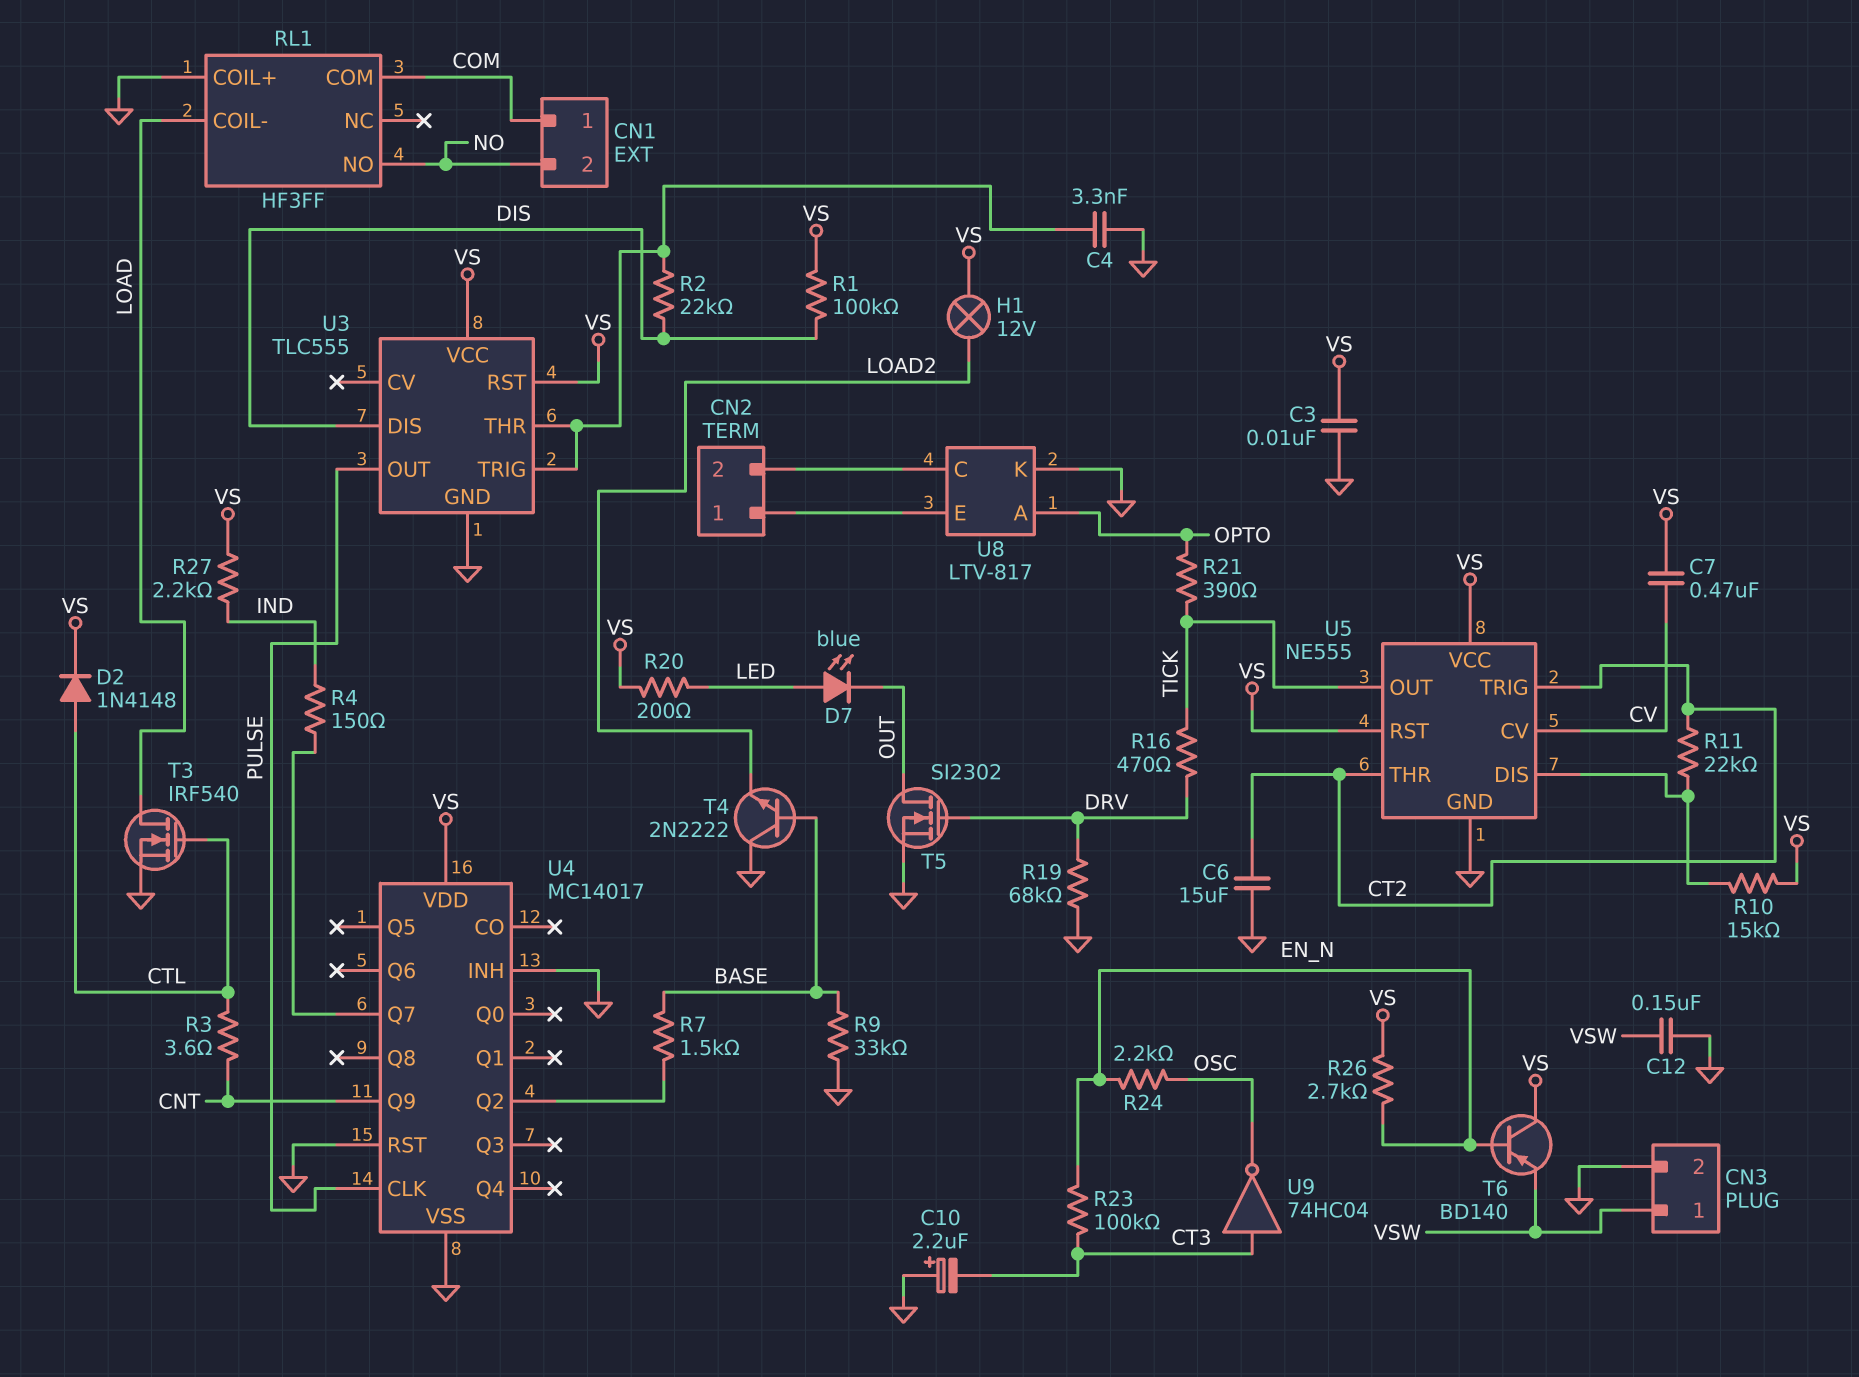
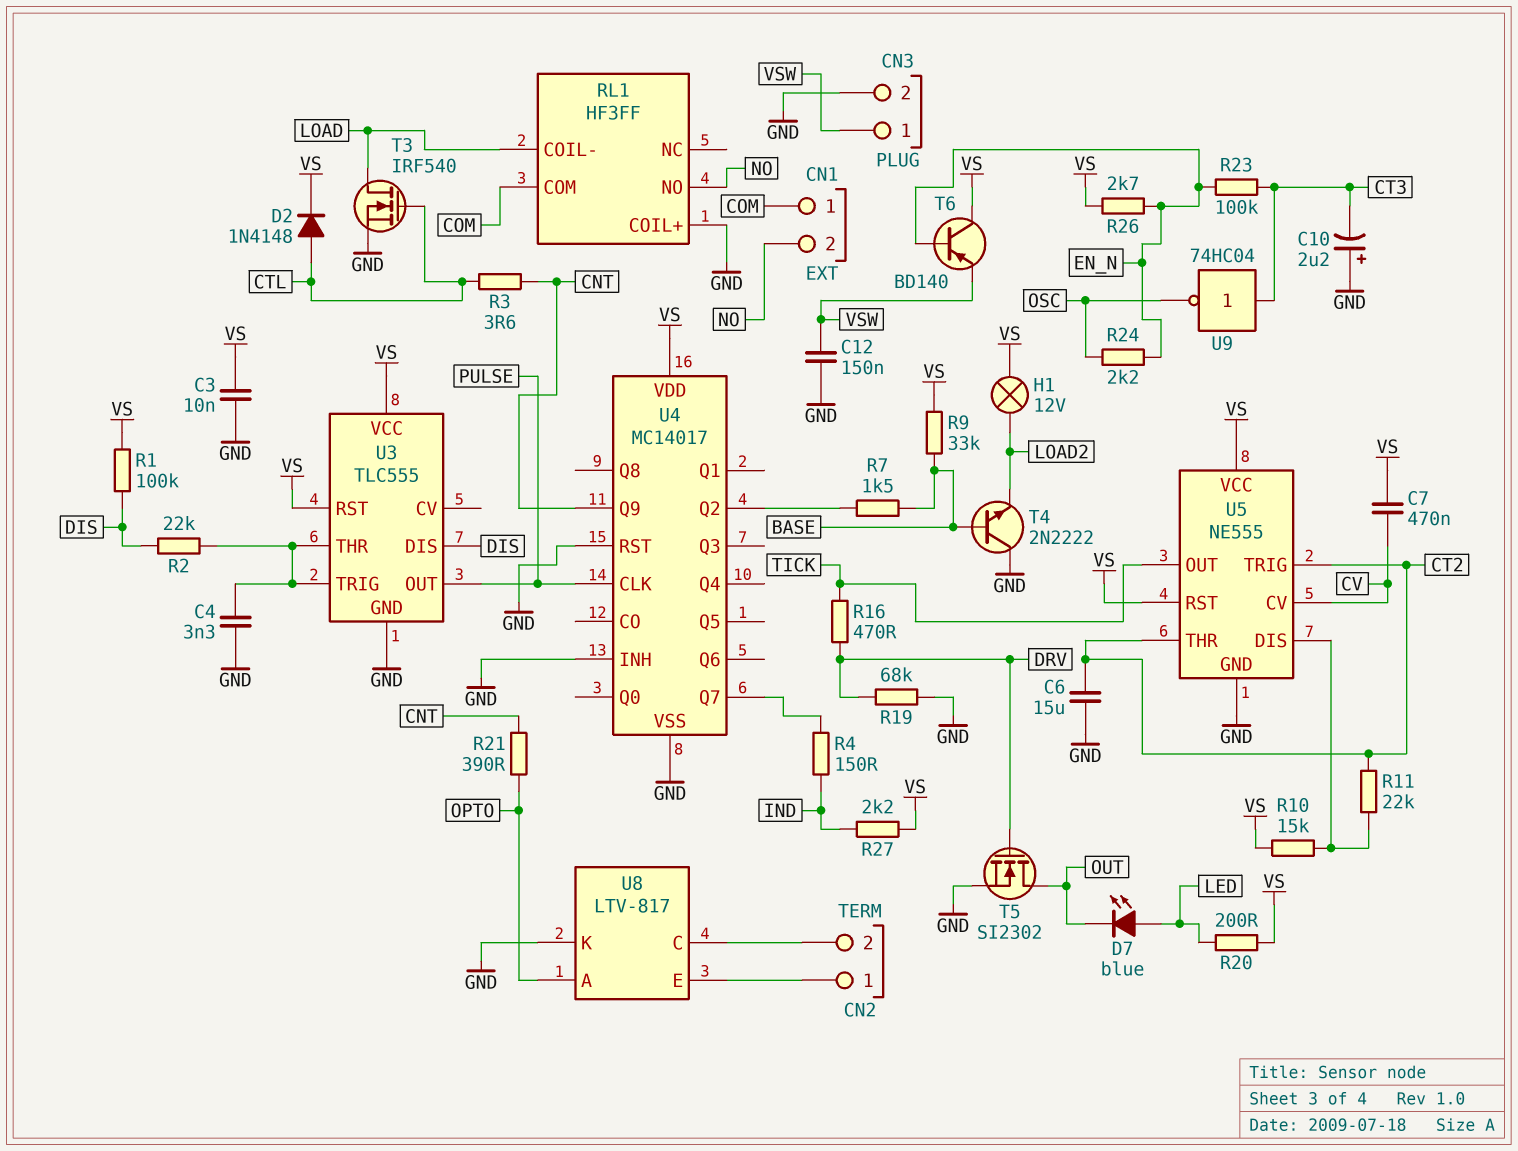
R9: 33k (BASE, GND) -> 33k (BASE, VS)
R21: 390 (OPTO, TICK) -> 390 (CNT, OPTO)

